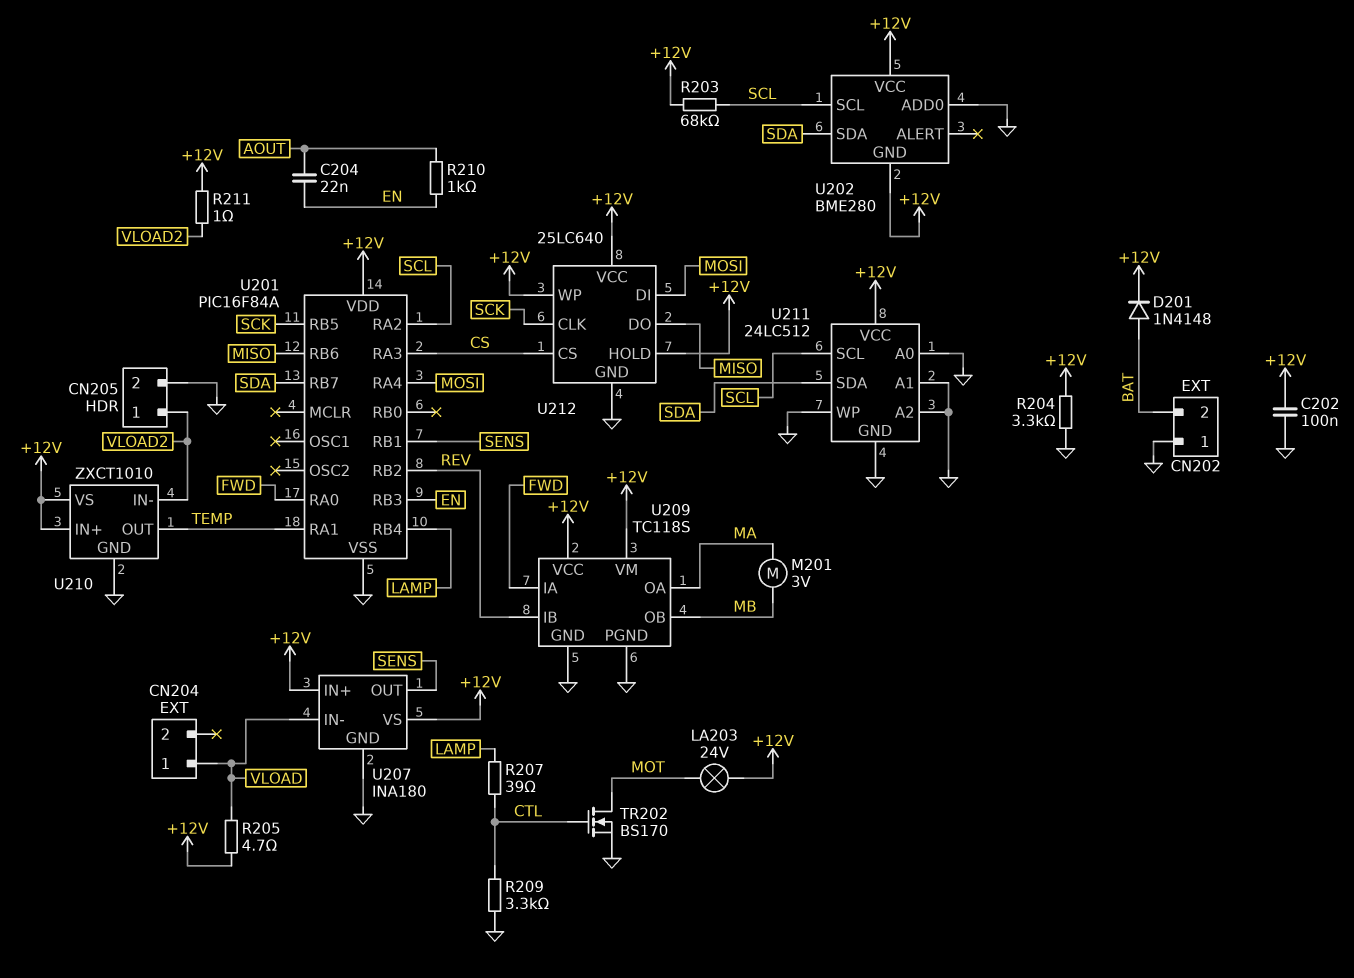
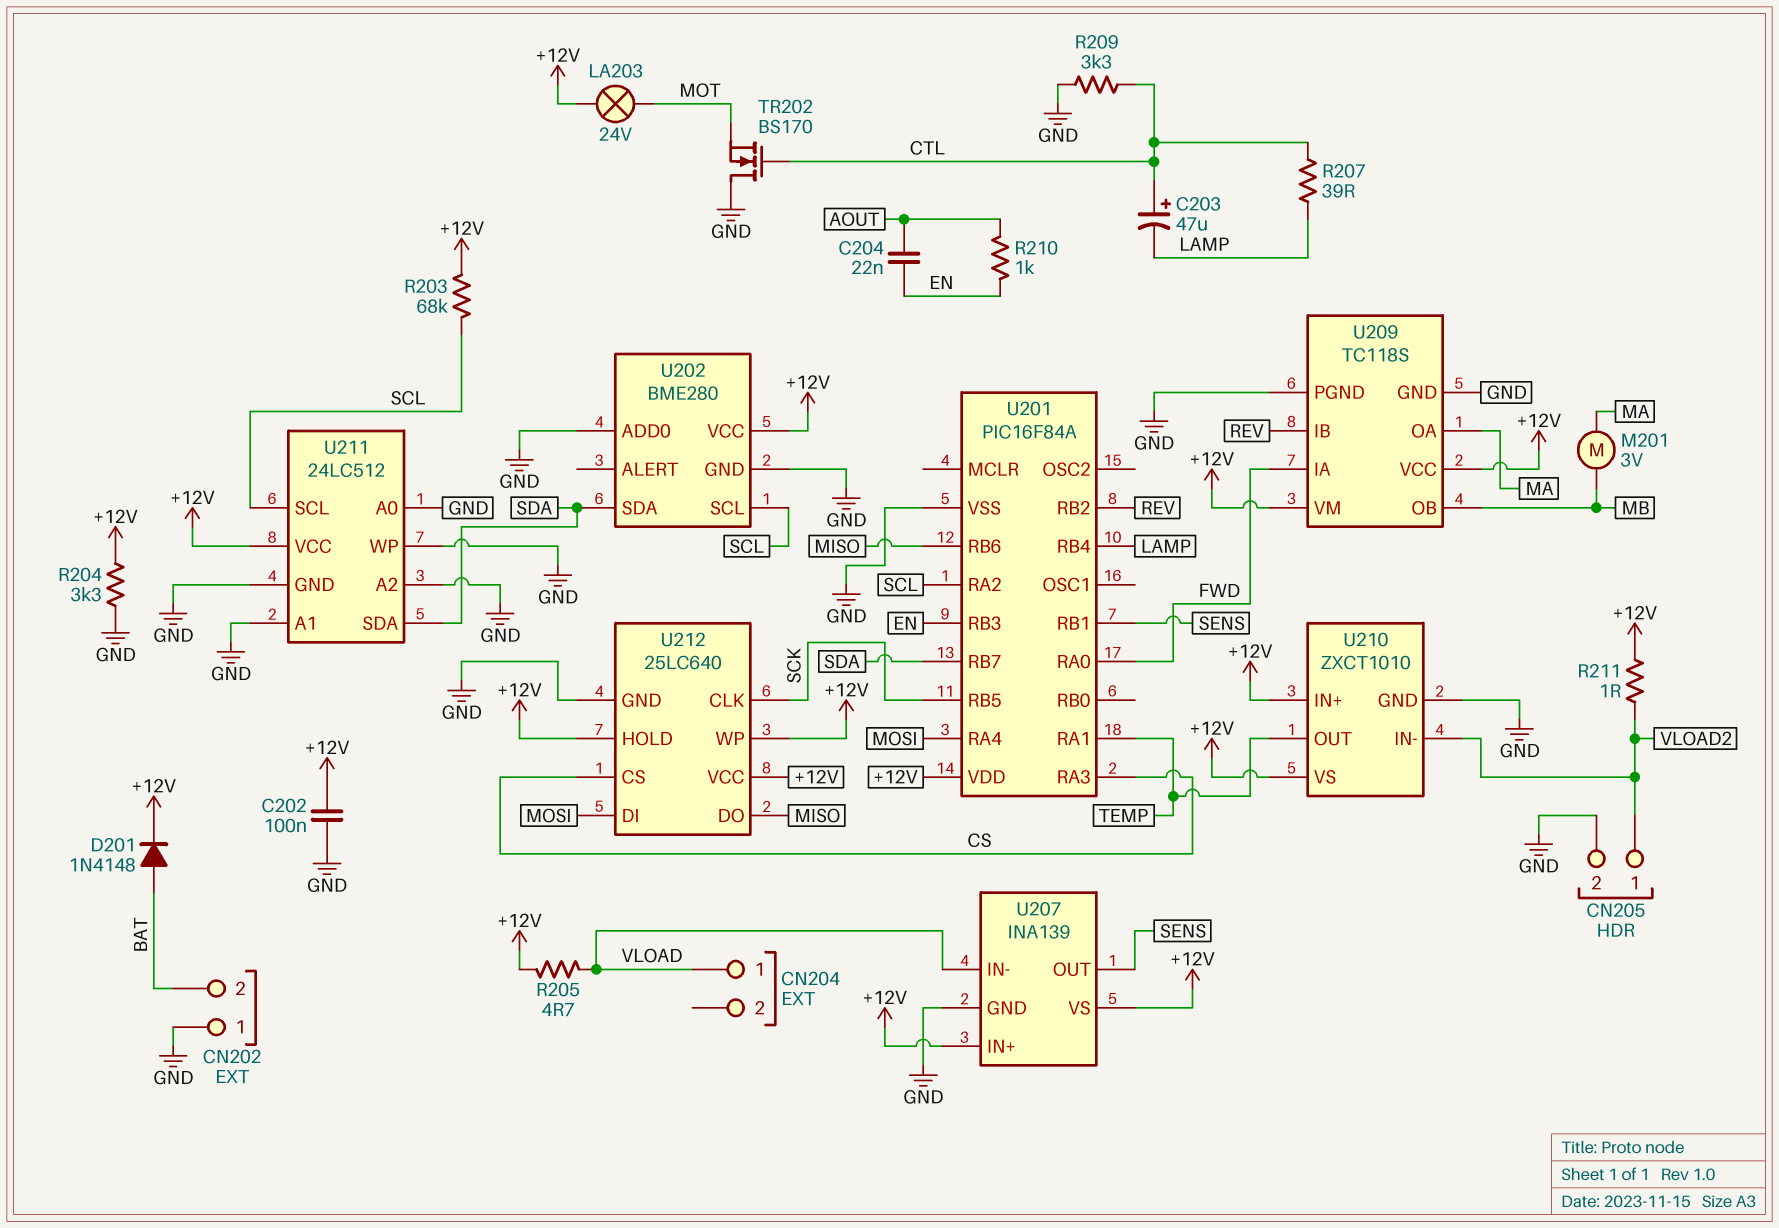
C203: none -> 47uF (plus CTL, minus LAMP)
TR202: NMOS BS170 (G CTL, D MOT, S GND) -> NMOS BS170 (G CTL, D GND, S MOT)
U202 pin GND: +12V -> GND
U207: INA180 -> INA139

